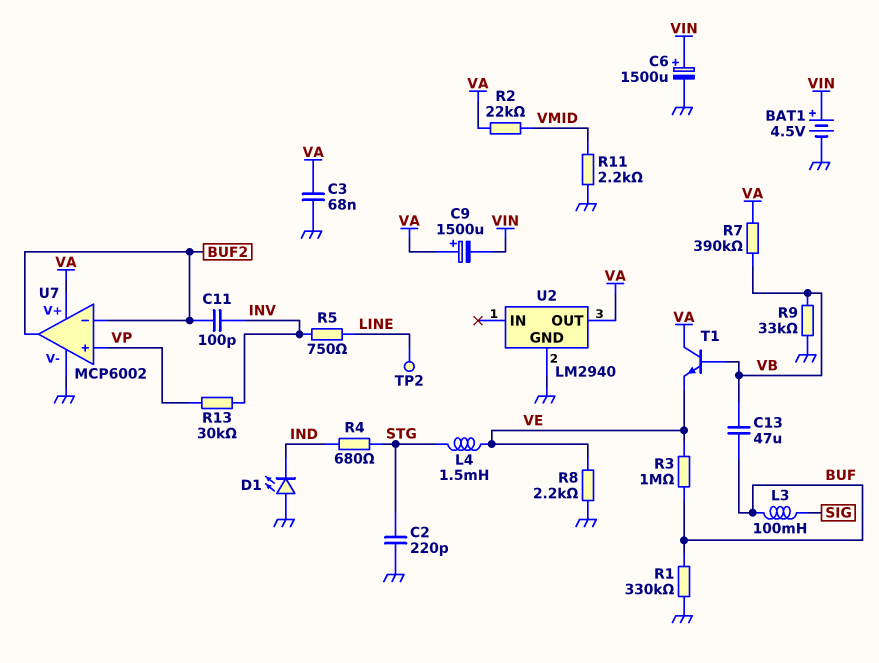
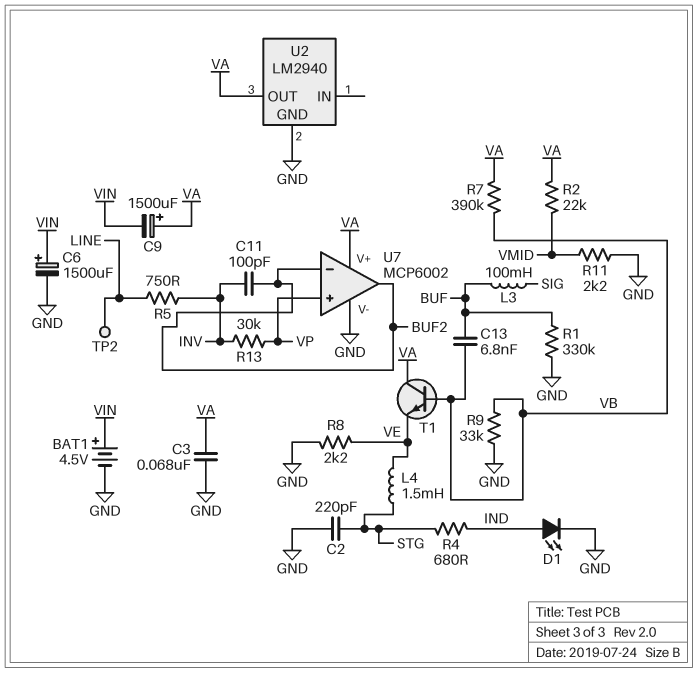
C13: 47uF (BUF, VB) -> 6.8nF (BUF, VB)
D1: LED (A GND, K IND) -> LED (A IND, K GND)
R3: 1M (BUF, VE) -> none

